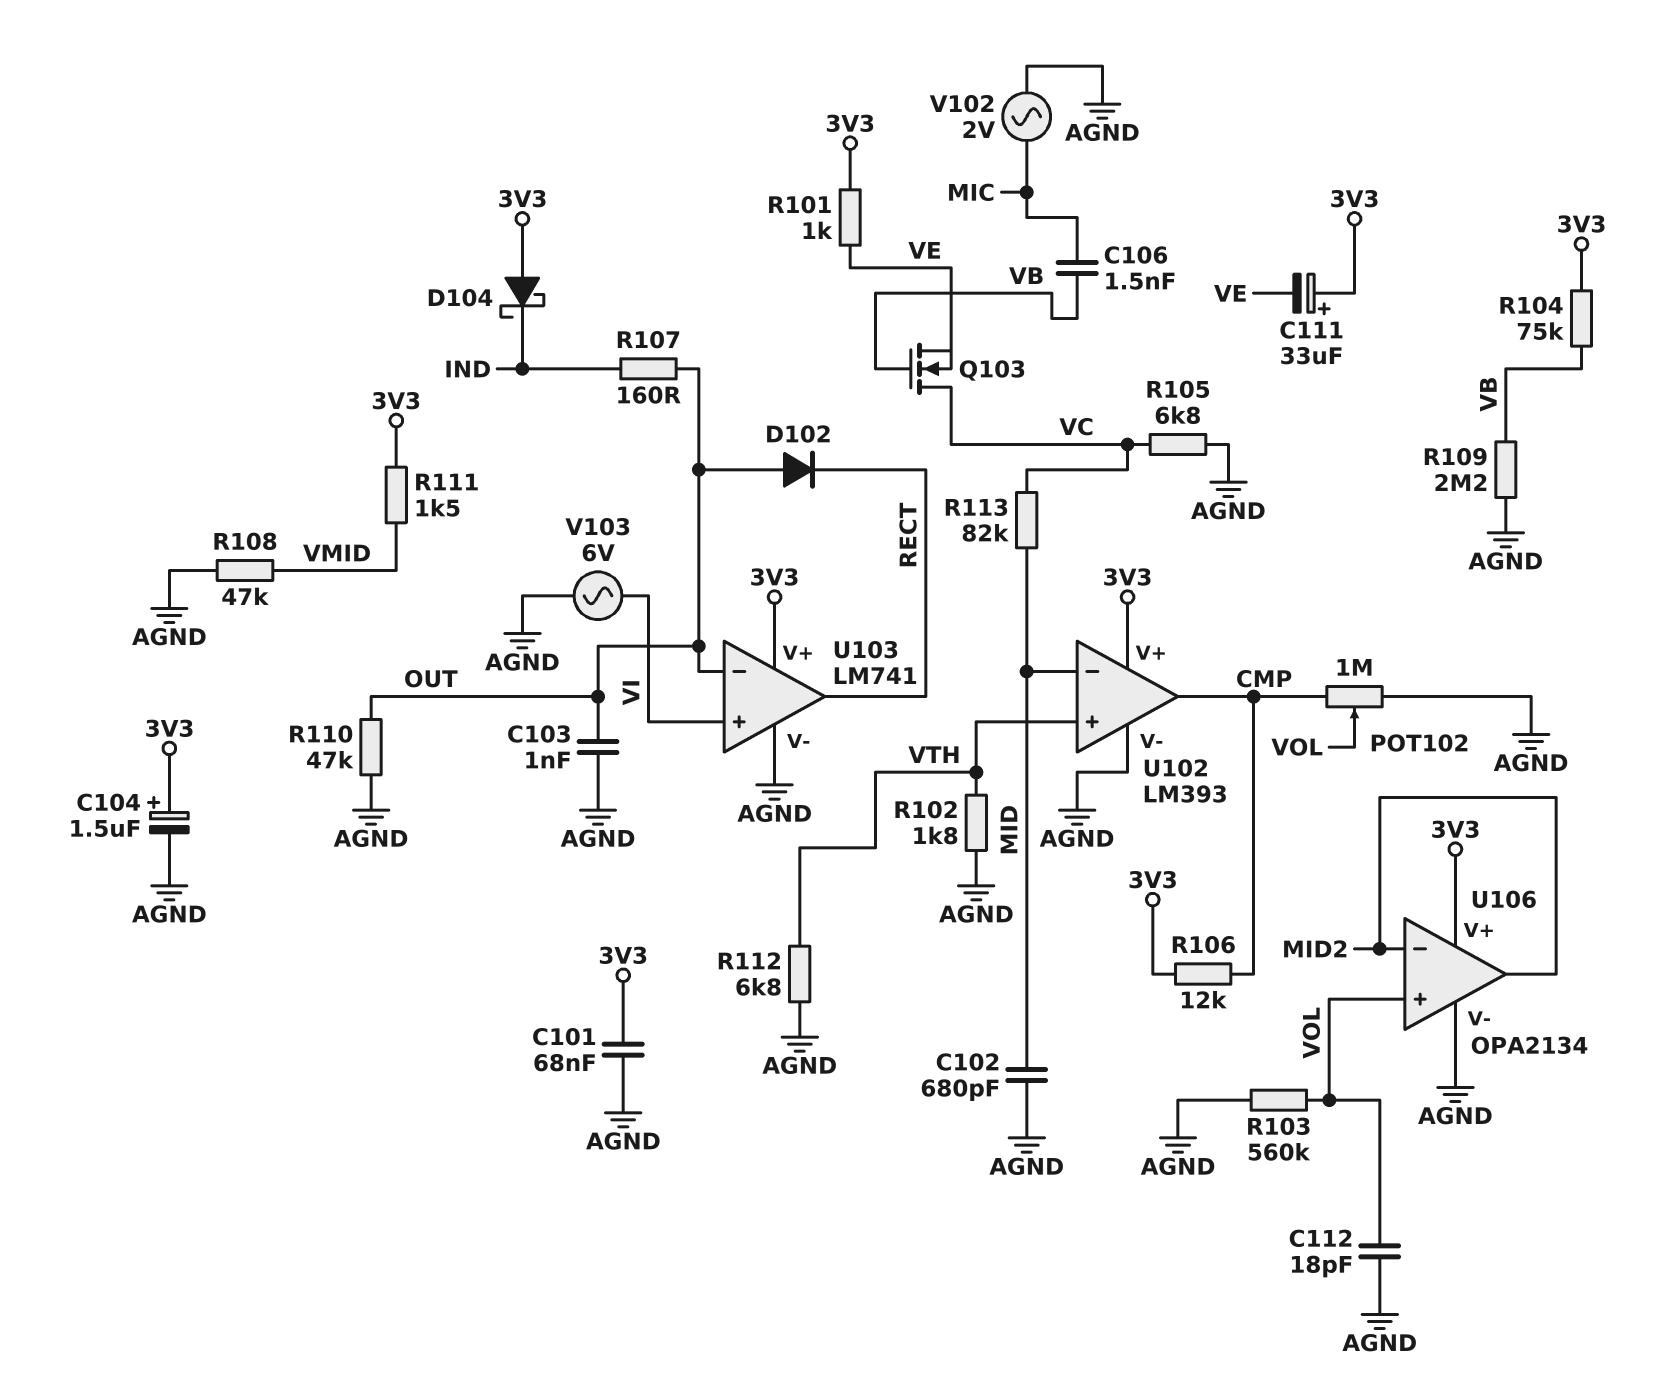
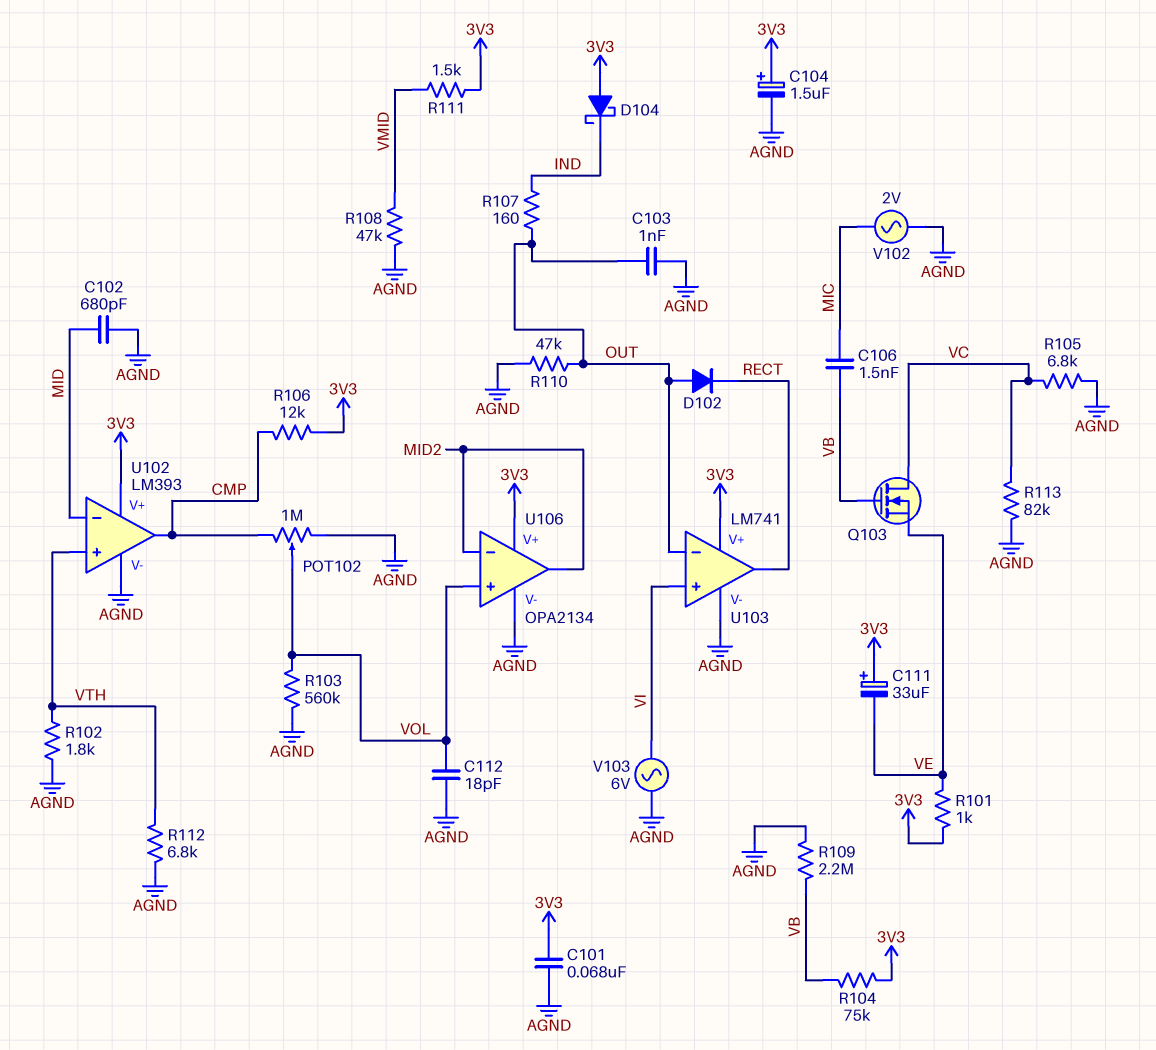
R113: 82k (MID, VC) -> 82k (AGND, VC)

